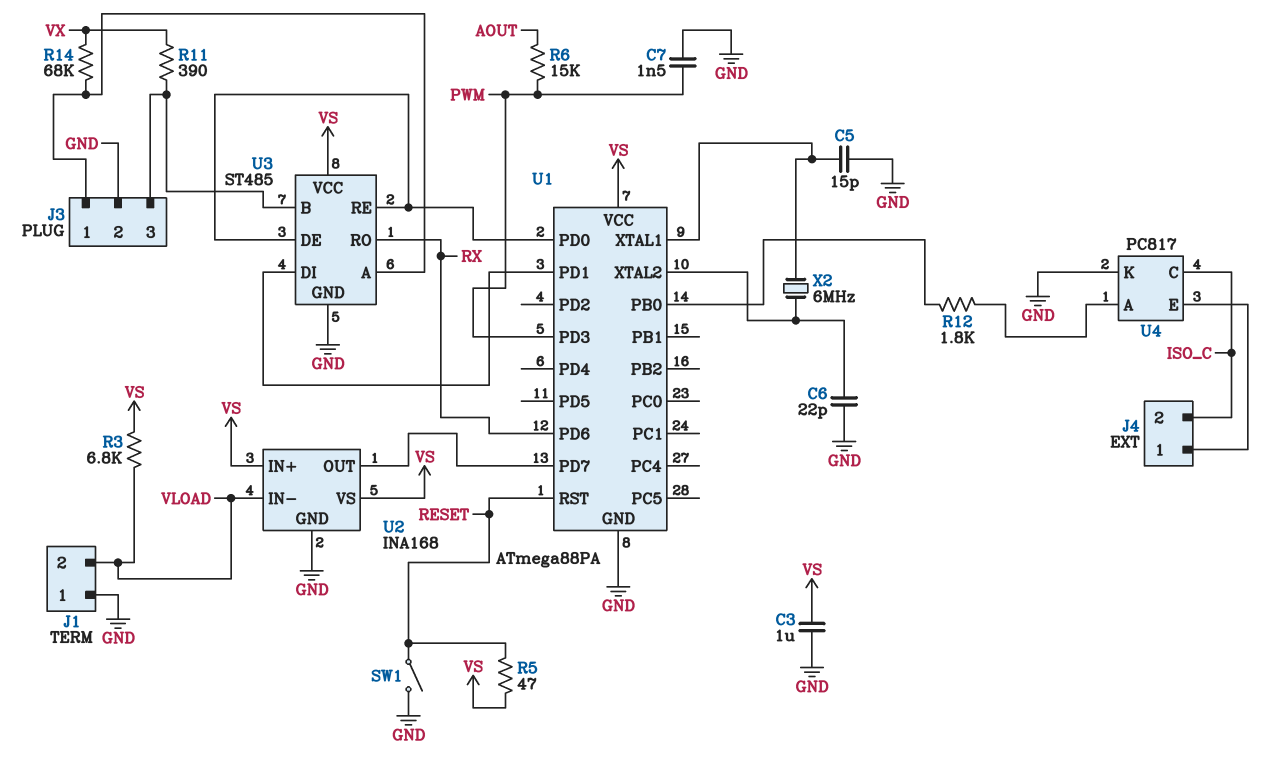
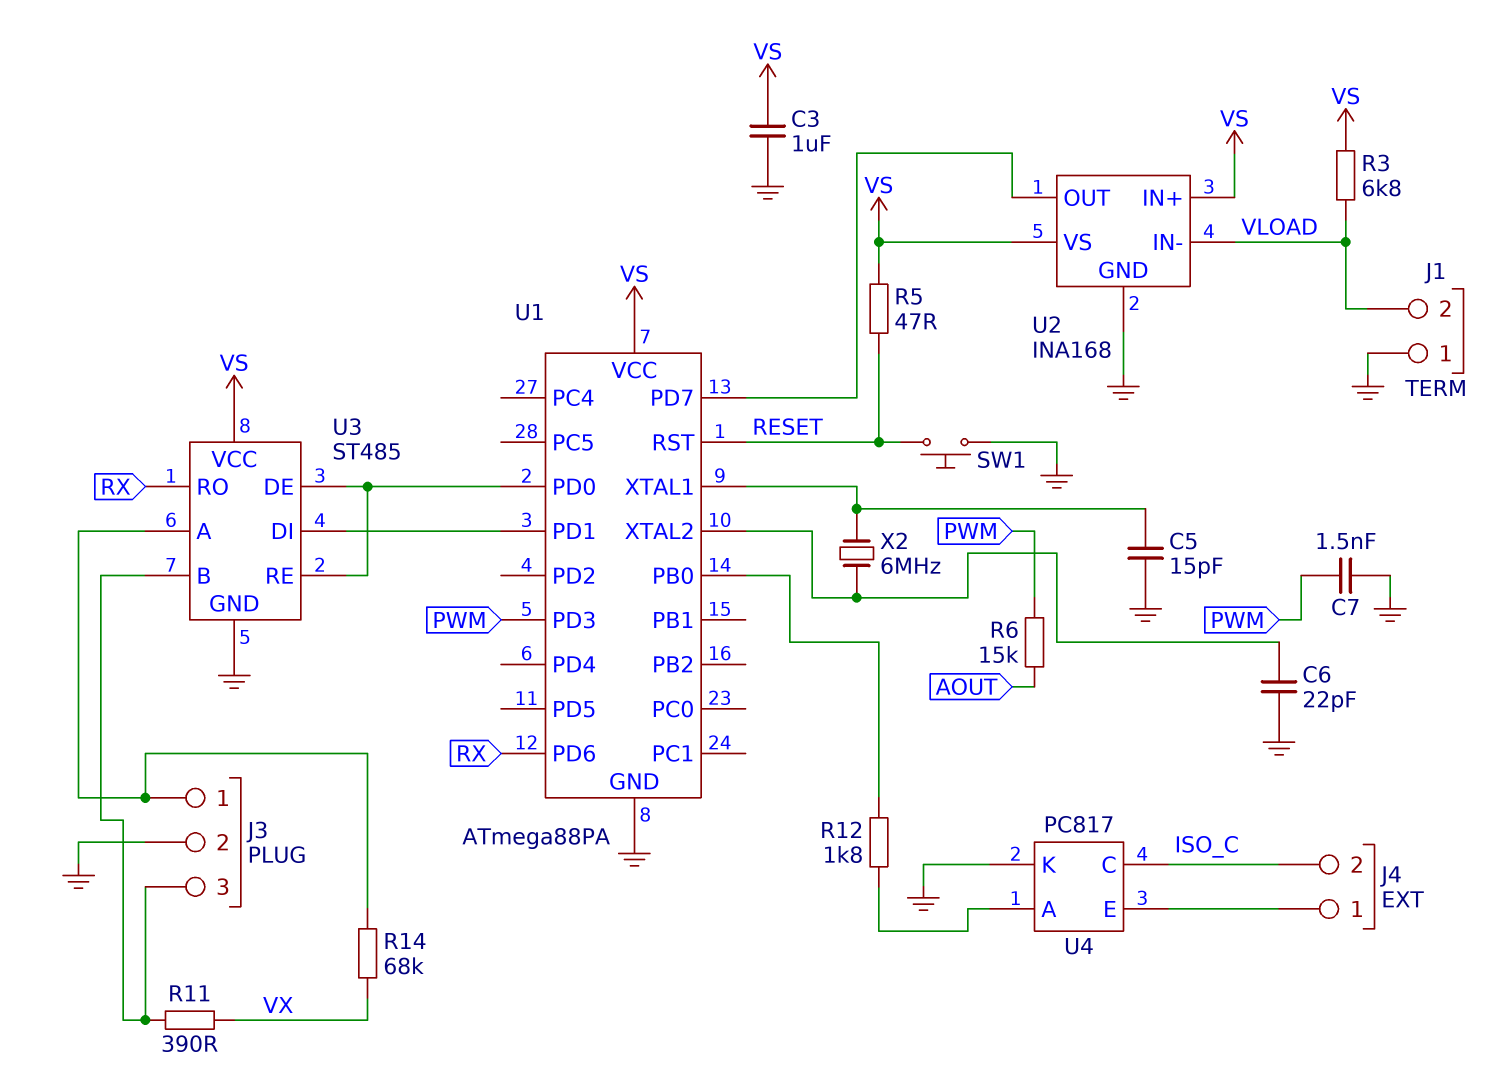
SW1: switch (GND, RESET) -> button (GND, RESET)

